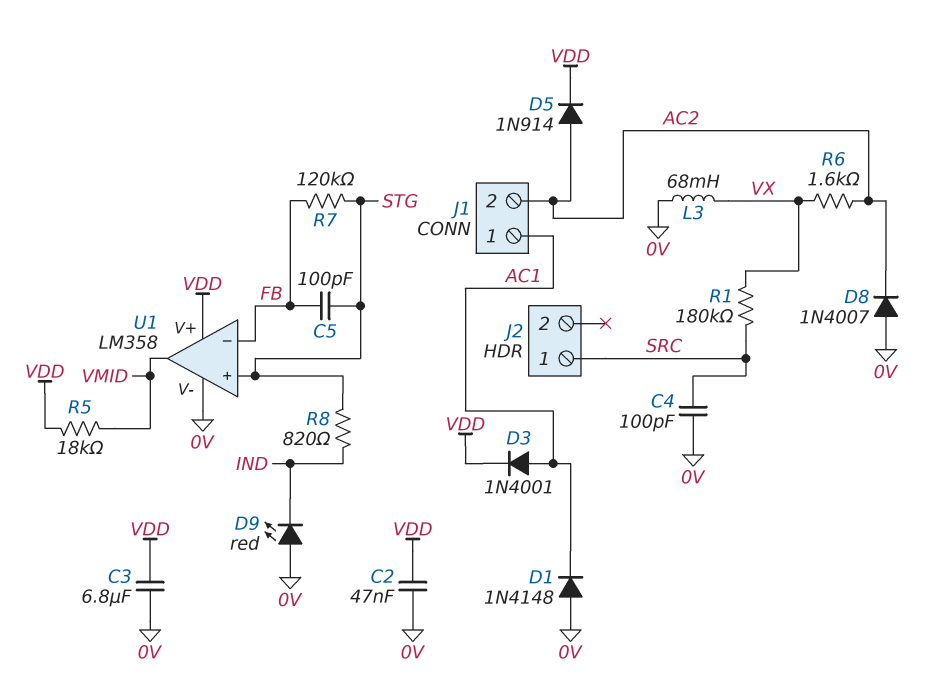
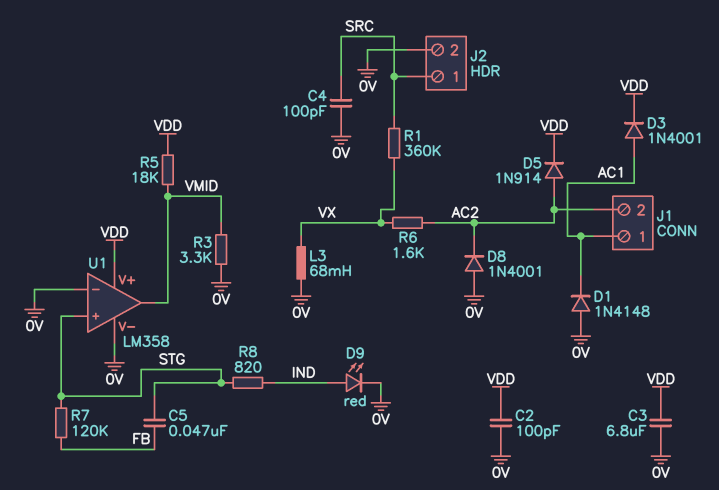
C2: 47nF (0V, VDD) -> 100pF (0V, VDD)
C5: 100pF (FB, STG) -> 47nF (FB, STG)
D8: diode 1N4007 (A 0V, K AC2) -> diode 1N4001 (A 0V, K AC2)
D9: LED red (A 0V, K IND) -> LED red (A IND, K 0V)
J2 pin 2: none -> 0V
R1: 180k (SRC, VX) -> 360k (SRC, VX)
R3: none -> 3.3k (0V, VMID)
U1 pin in-: FB -> 0V

